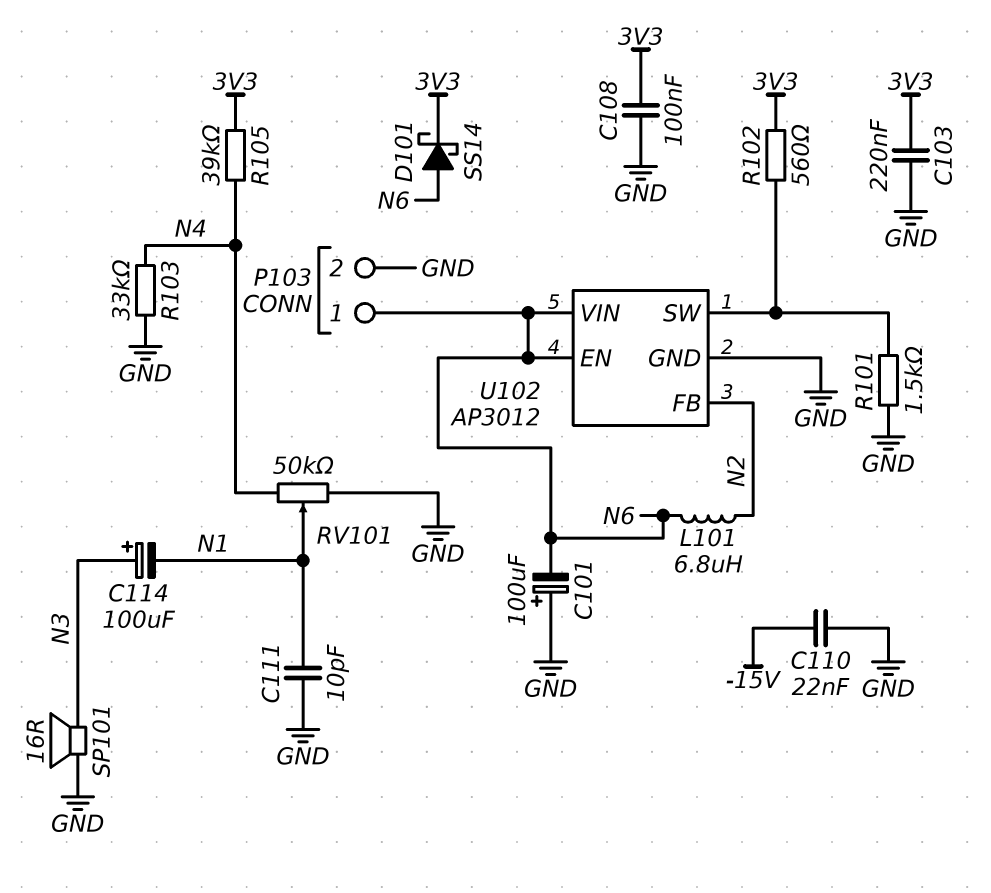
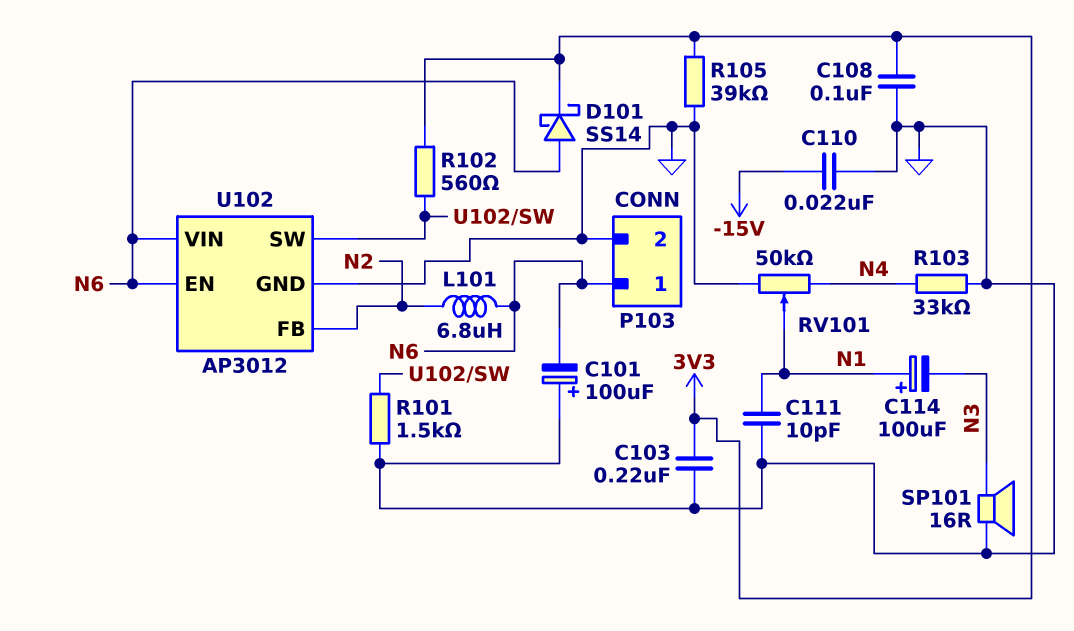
C114: 100uF (plus N3, minus N1) -> 100uF (plus N1, minus N3)
R105: 39k (3V3, N4) -> 39k (3V3, GND)

